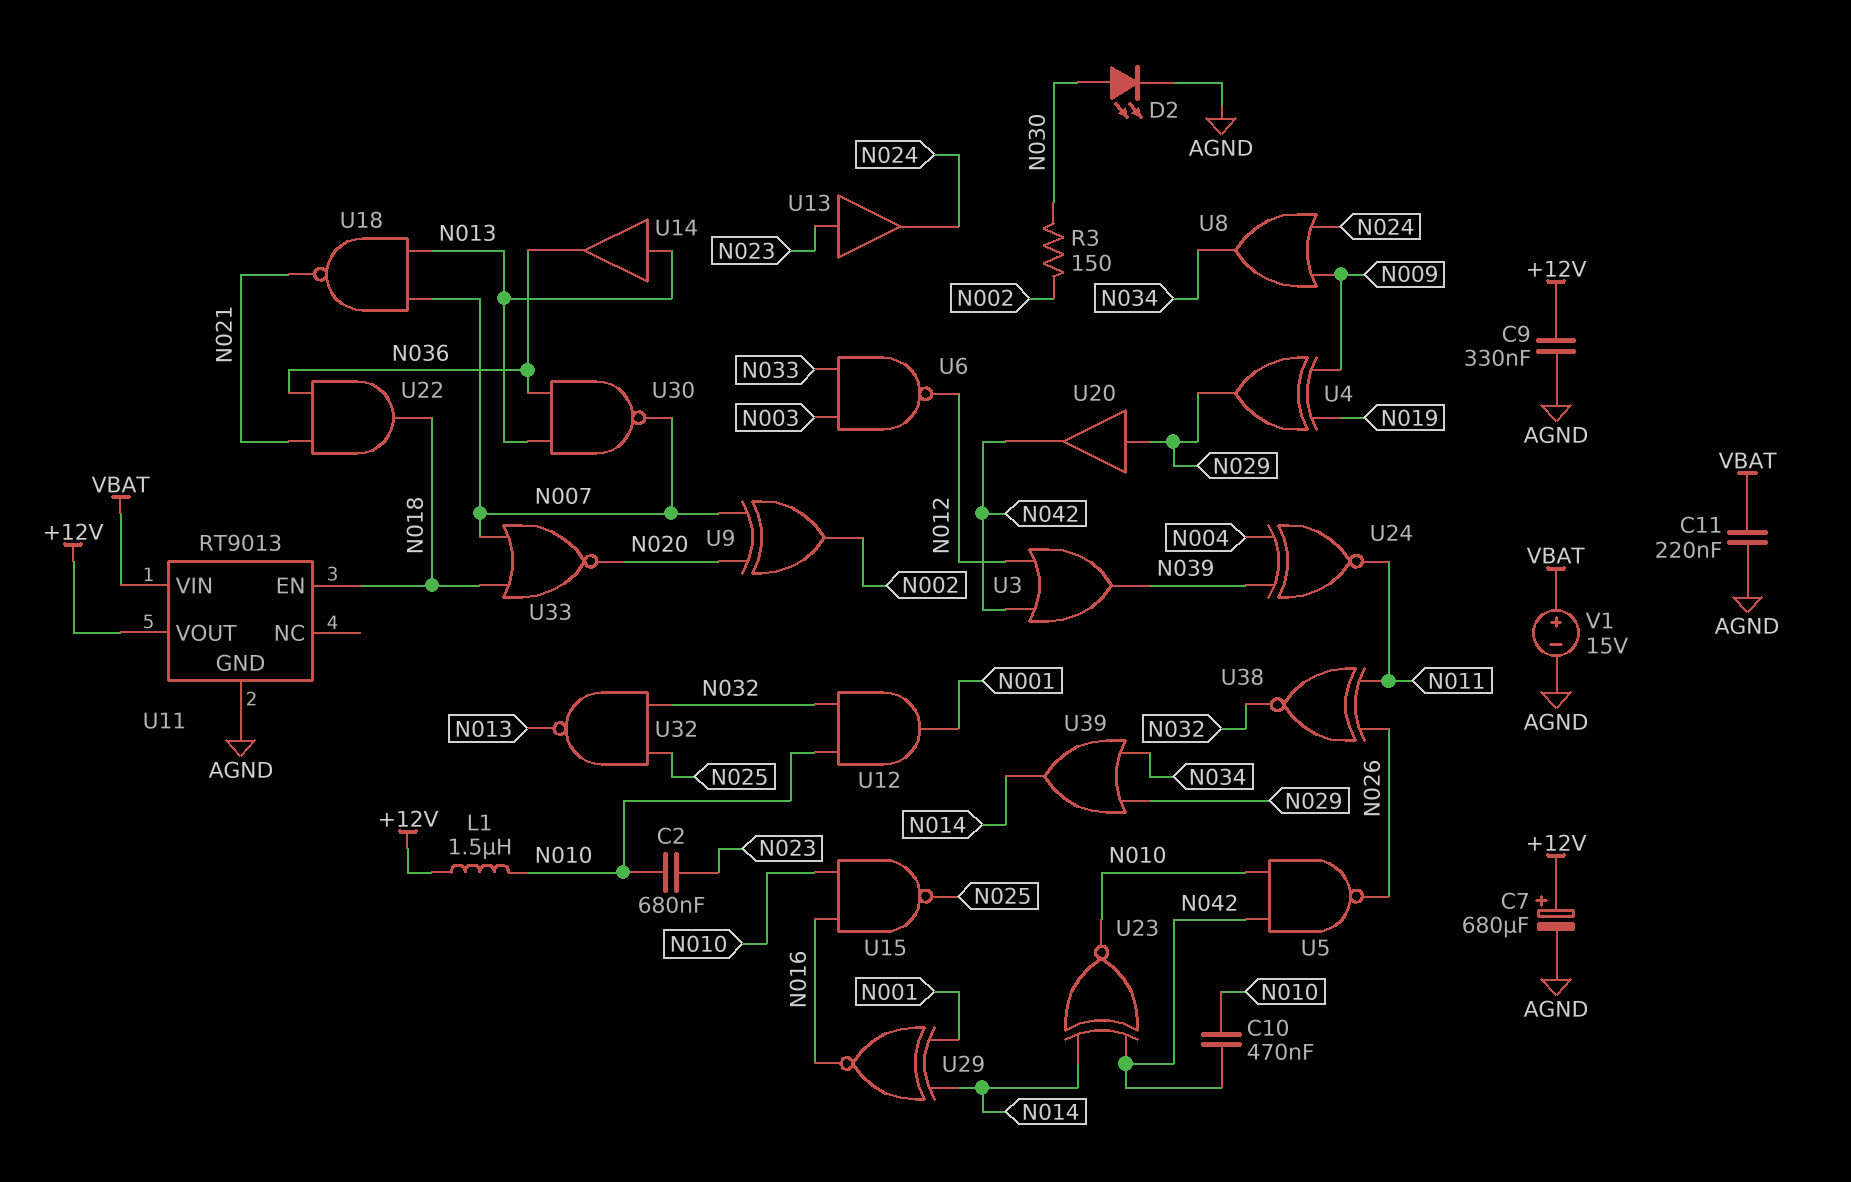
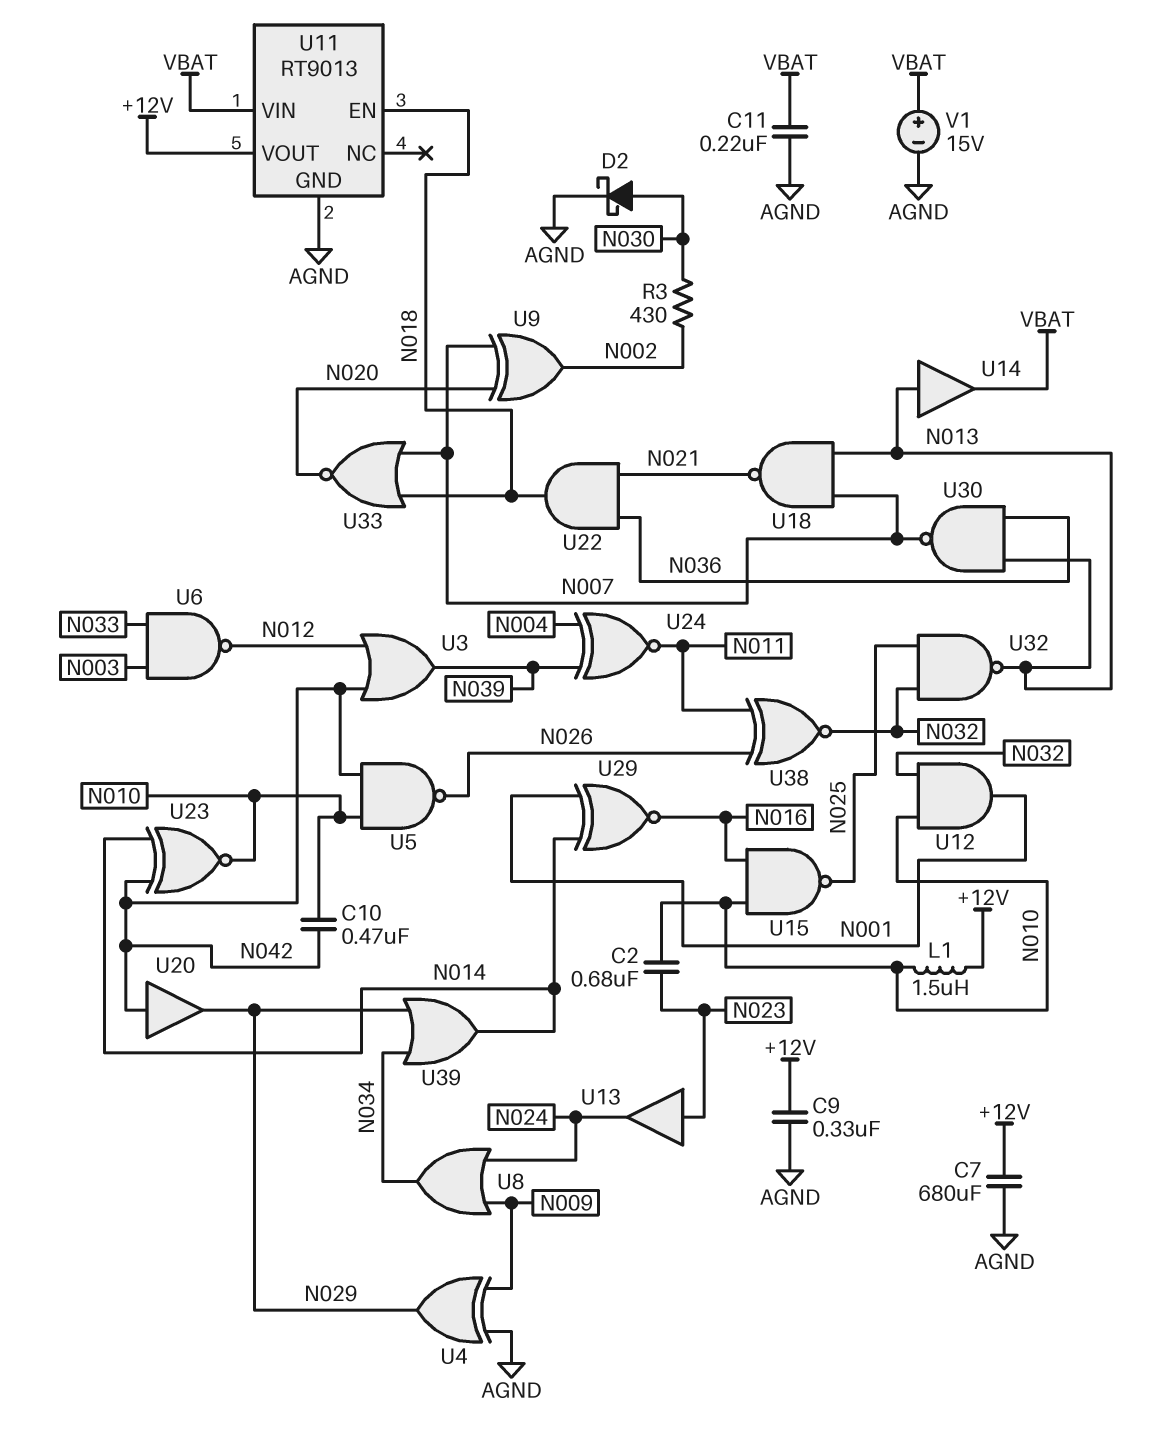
C7: 680uF (plus +12V, minus AGND) -> 680uF (+12V, AGND)
D2: LED (A N030, K AGND) -> schottky (A N030, K AGND)
R3: 150 (N002, N030) -> 430 (N002, N030)
U4: XOR (in N009, in N019, out N029) -> XOR (in AGND, in N009, out N029)
U14: buffer (in N013, out N036) -> buffer (in N013, out VBAT)
U20: buffer (in N029, out N042) -> buffer (in N042, out N029)

